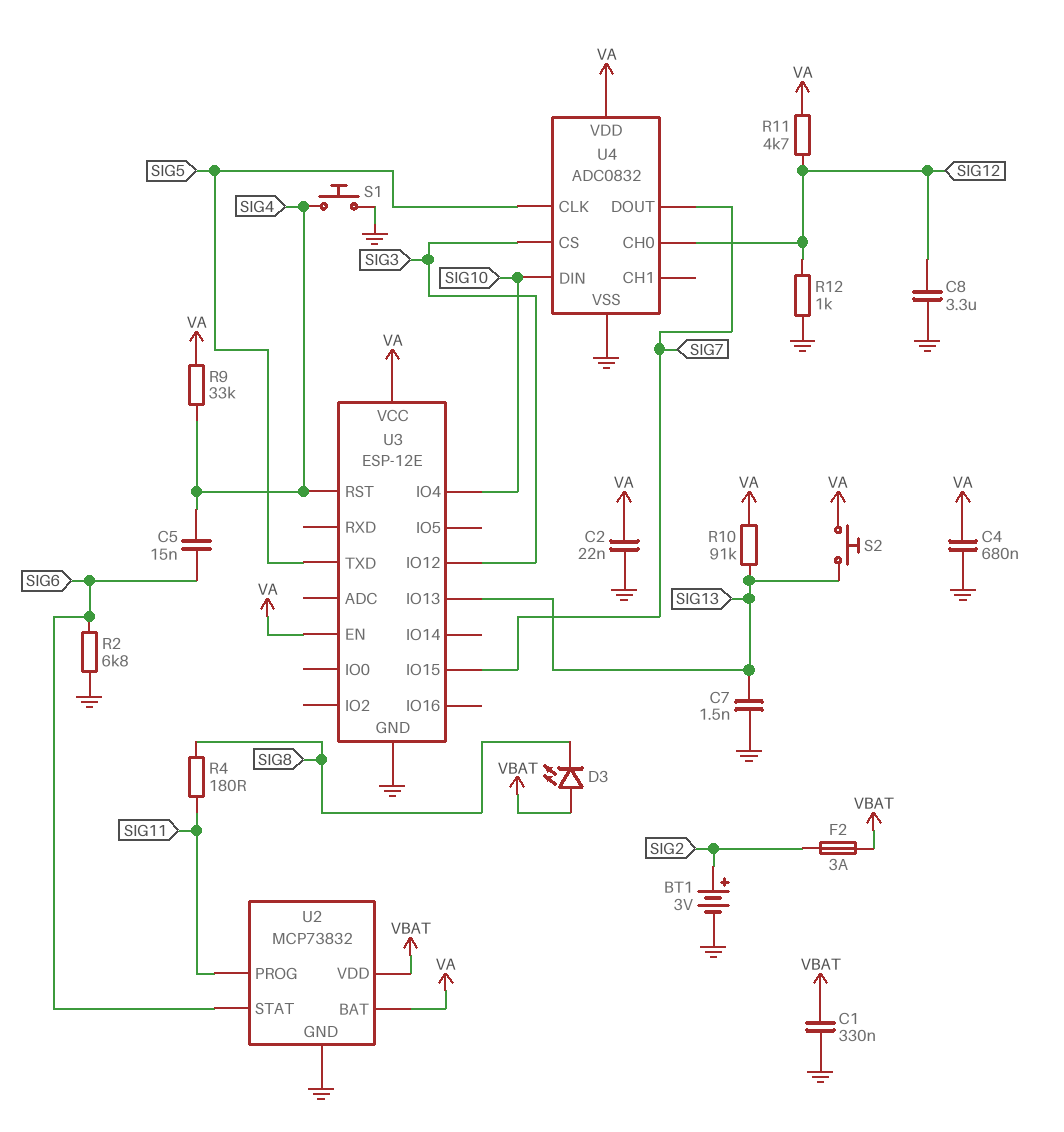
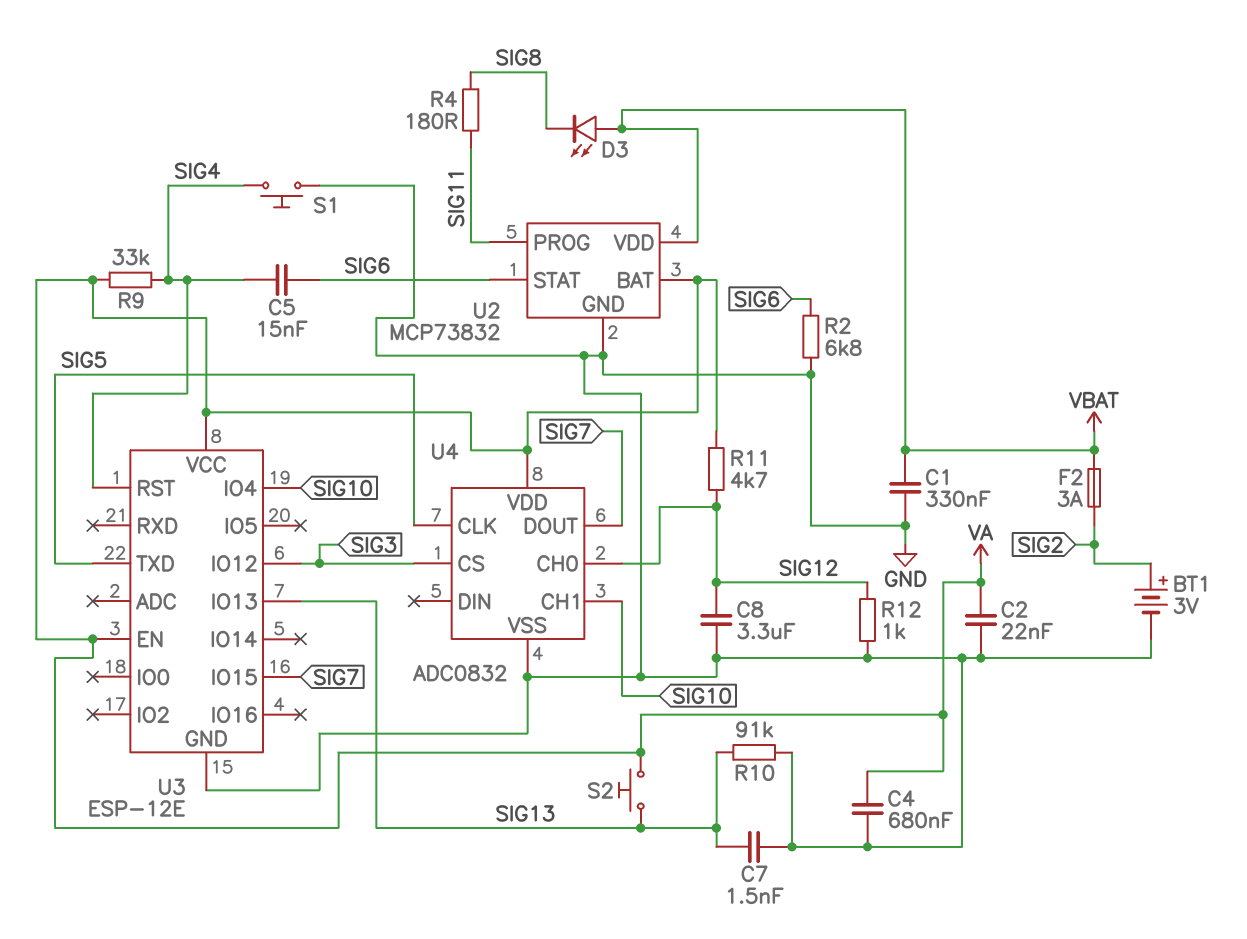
R10: 91k (SIG13, VA) -> 91k (GND, SIG13)
U4 pin CH1: none -> SIG10
U4 pin DIN: SIG10 -> none

